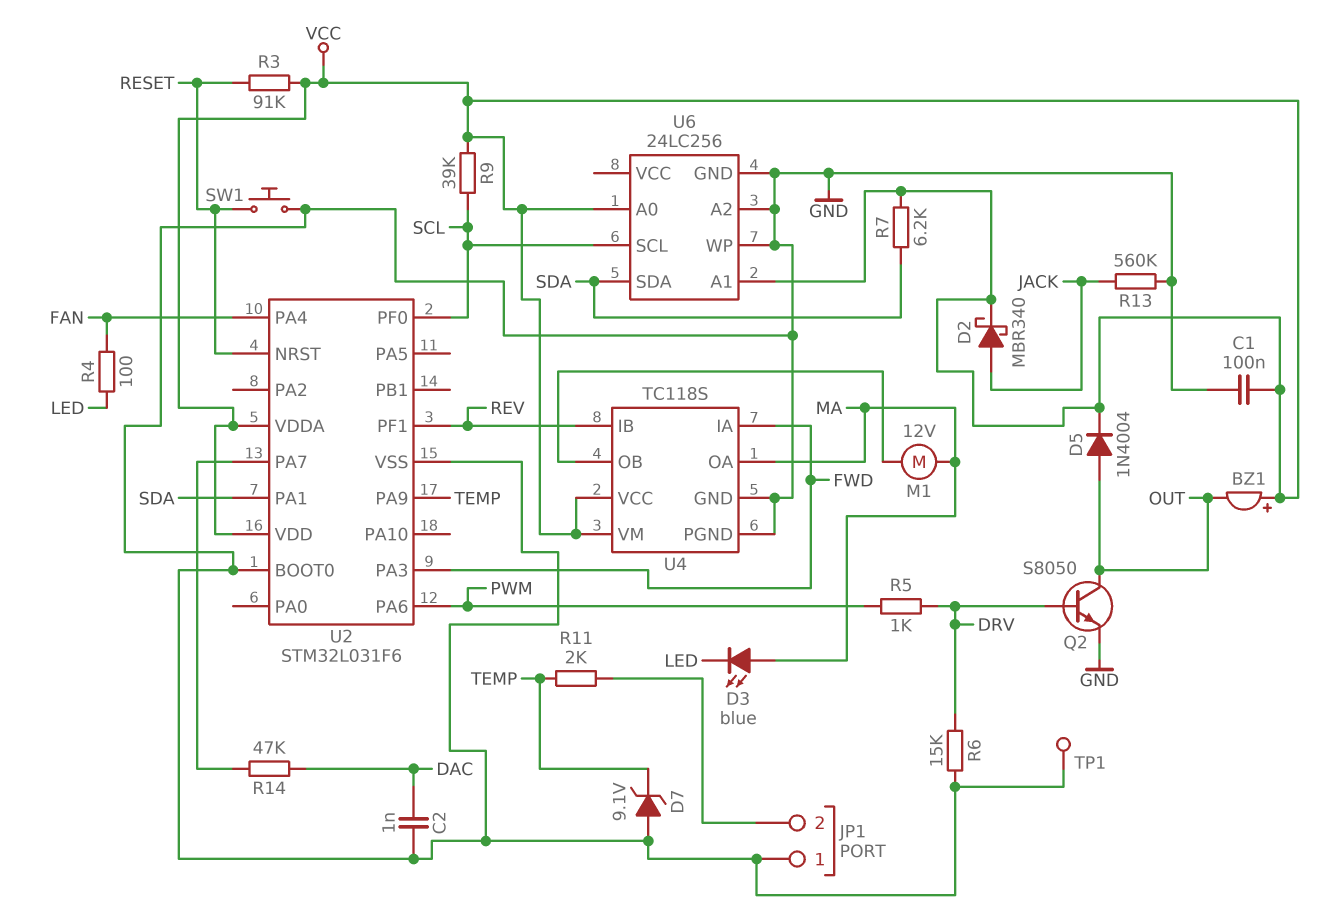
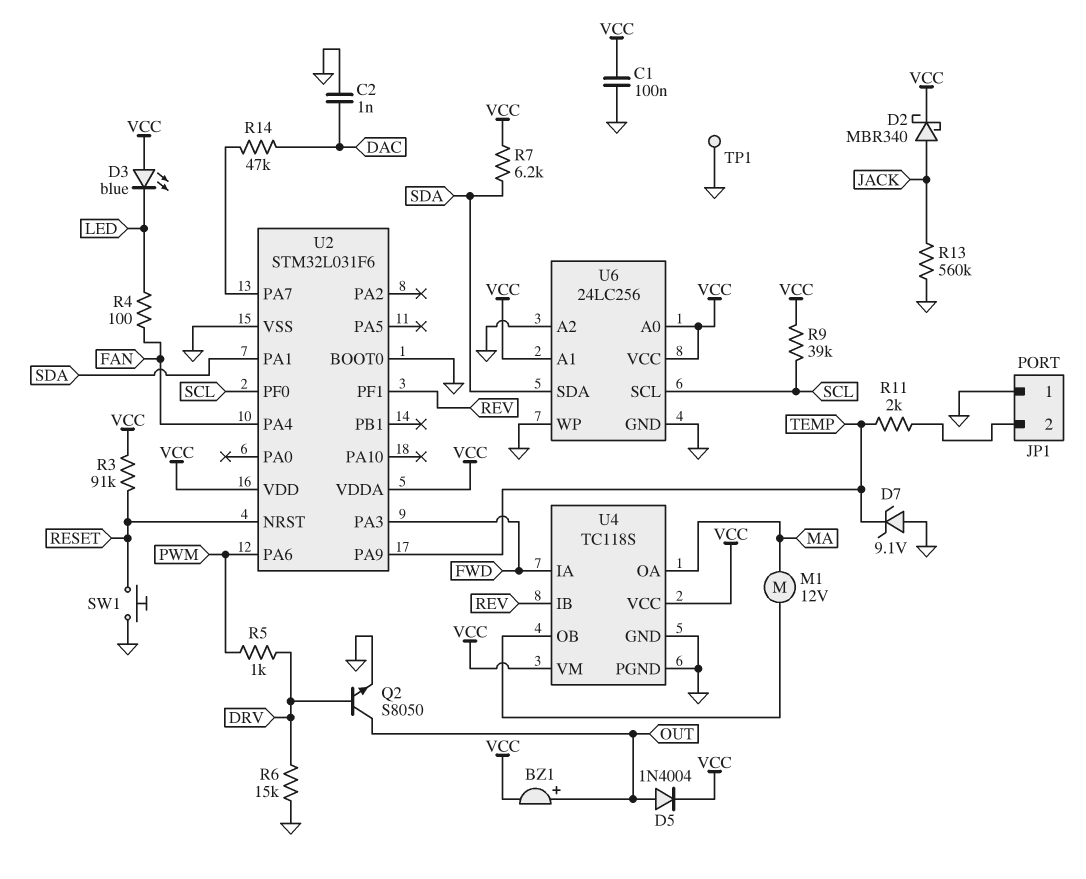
BZ1: buzzer (plus VCC, minus OUT) -> buzzer (plus OUT, minus VCC)
D3: LED blue (A MA, K LED) -> LED blue (A VCC, K LED)
U6 pin VCC: none -> VCC

